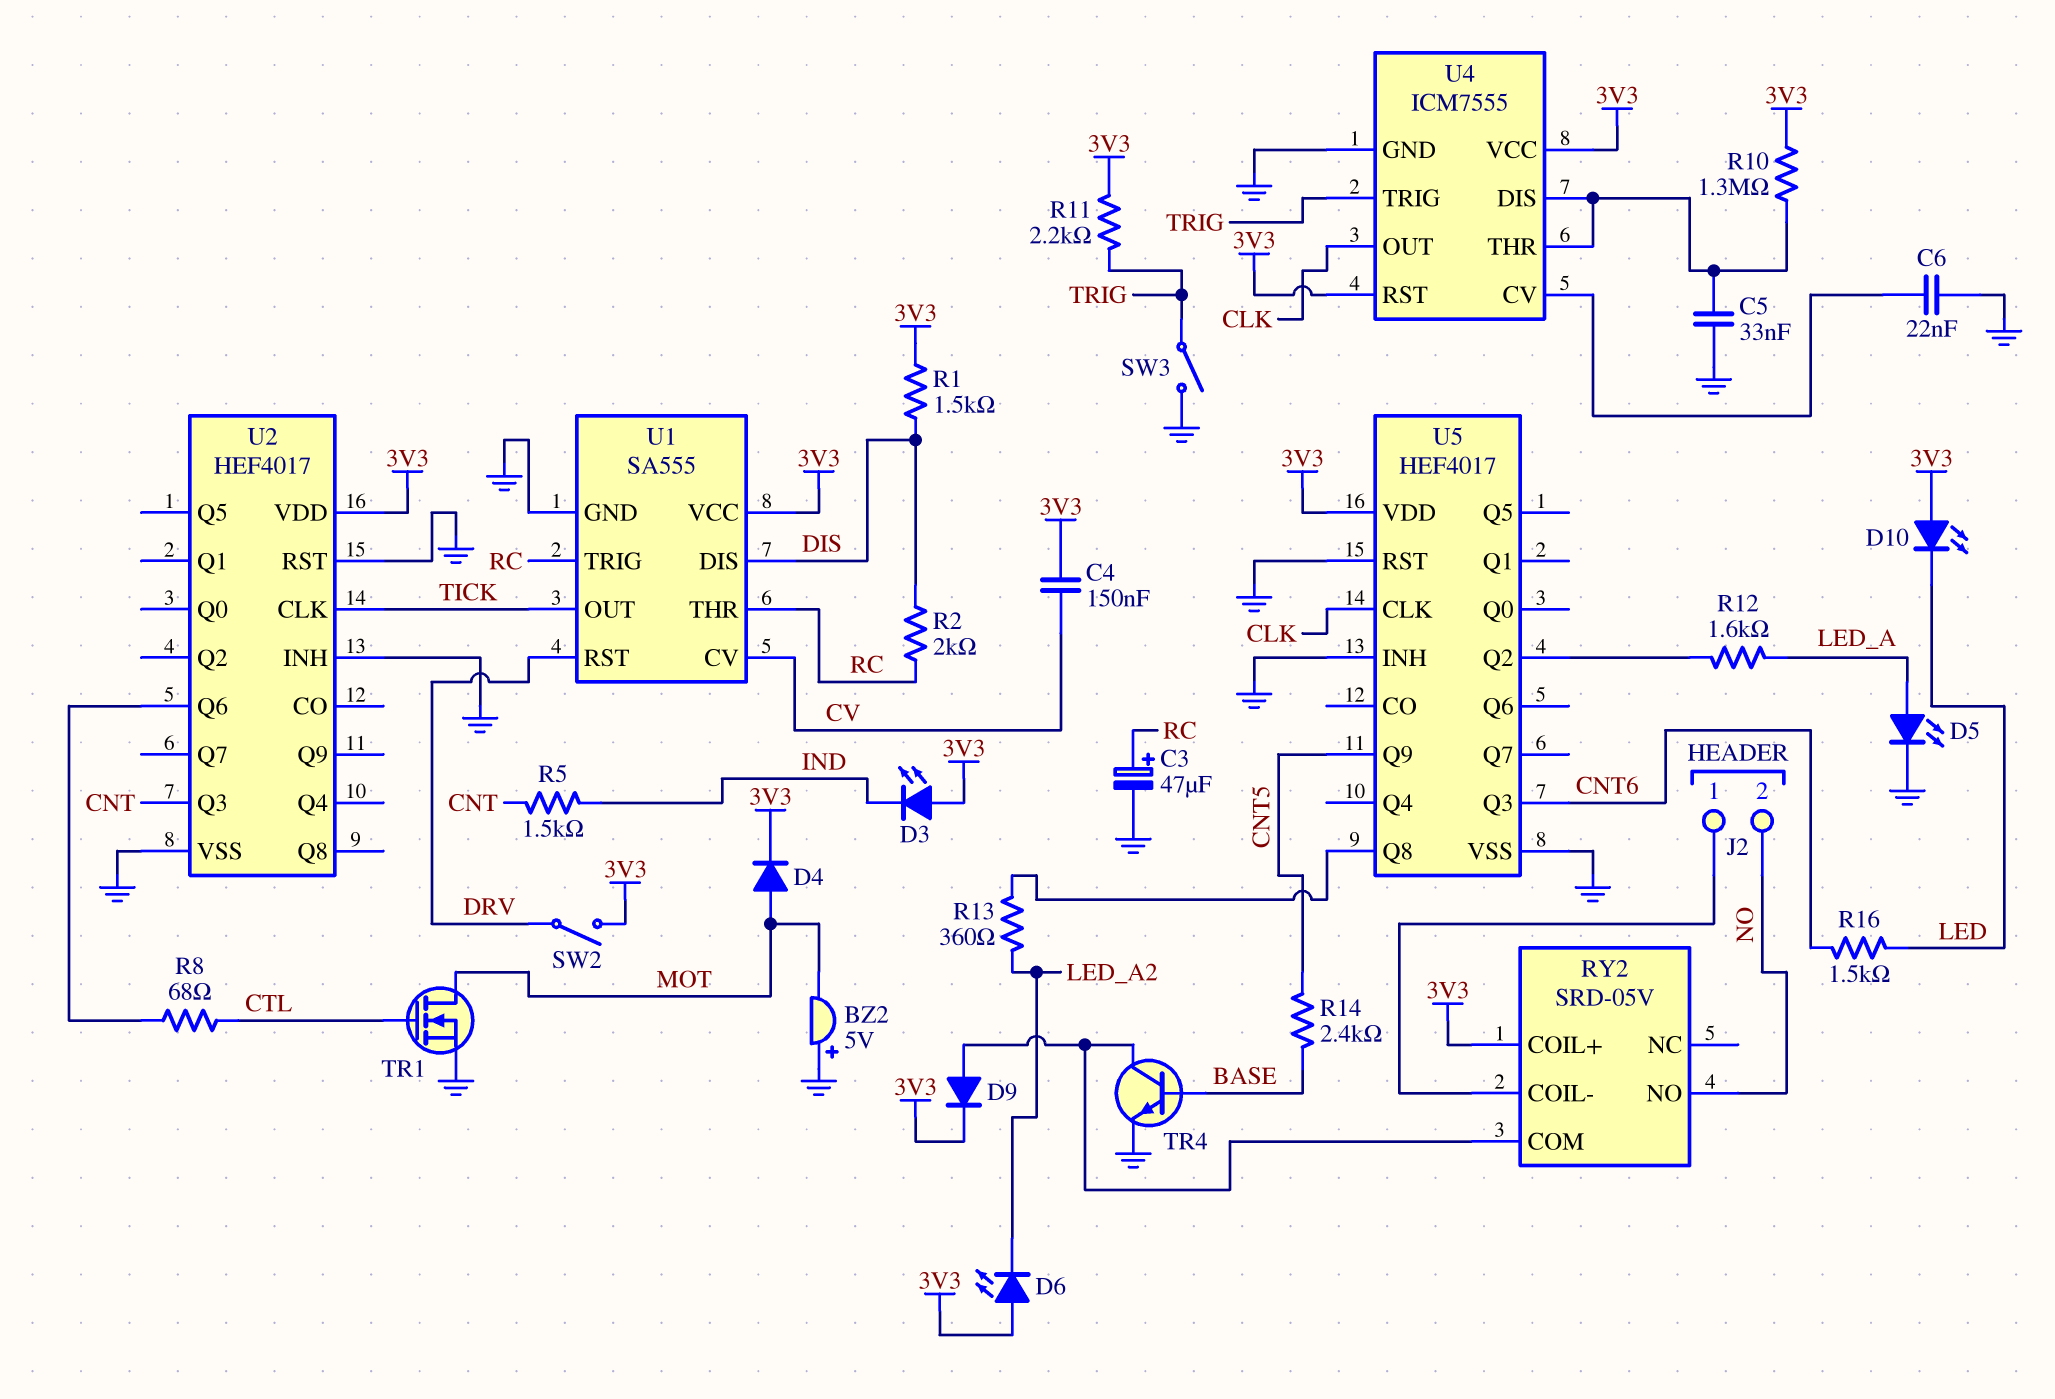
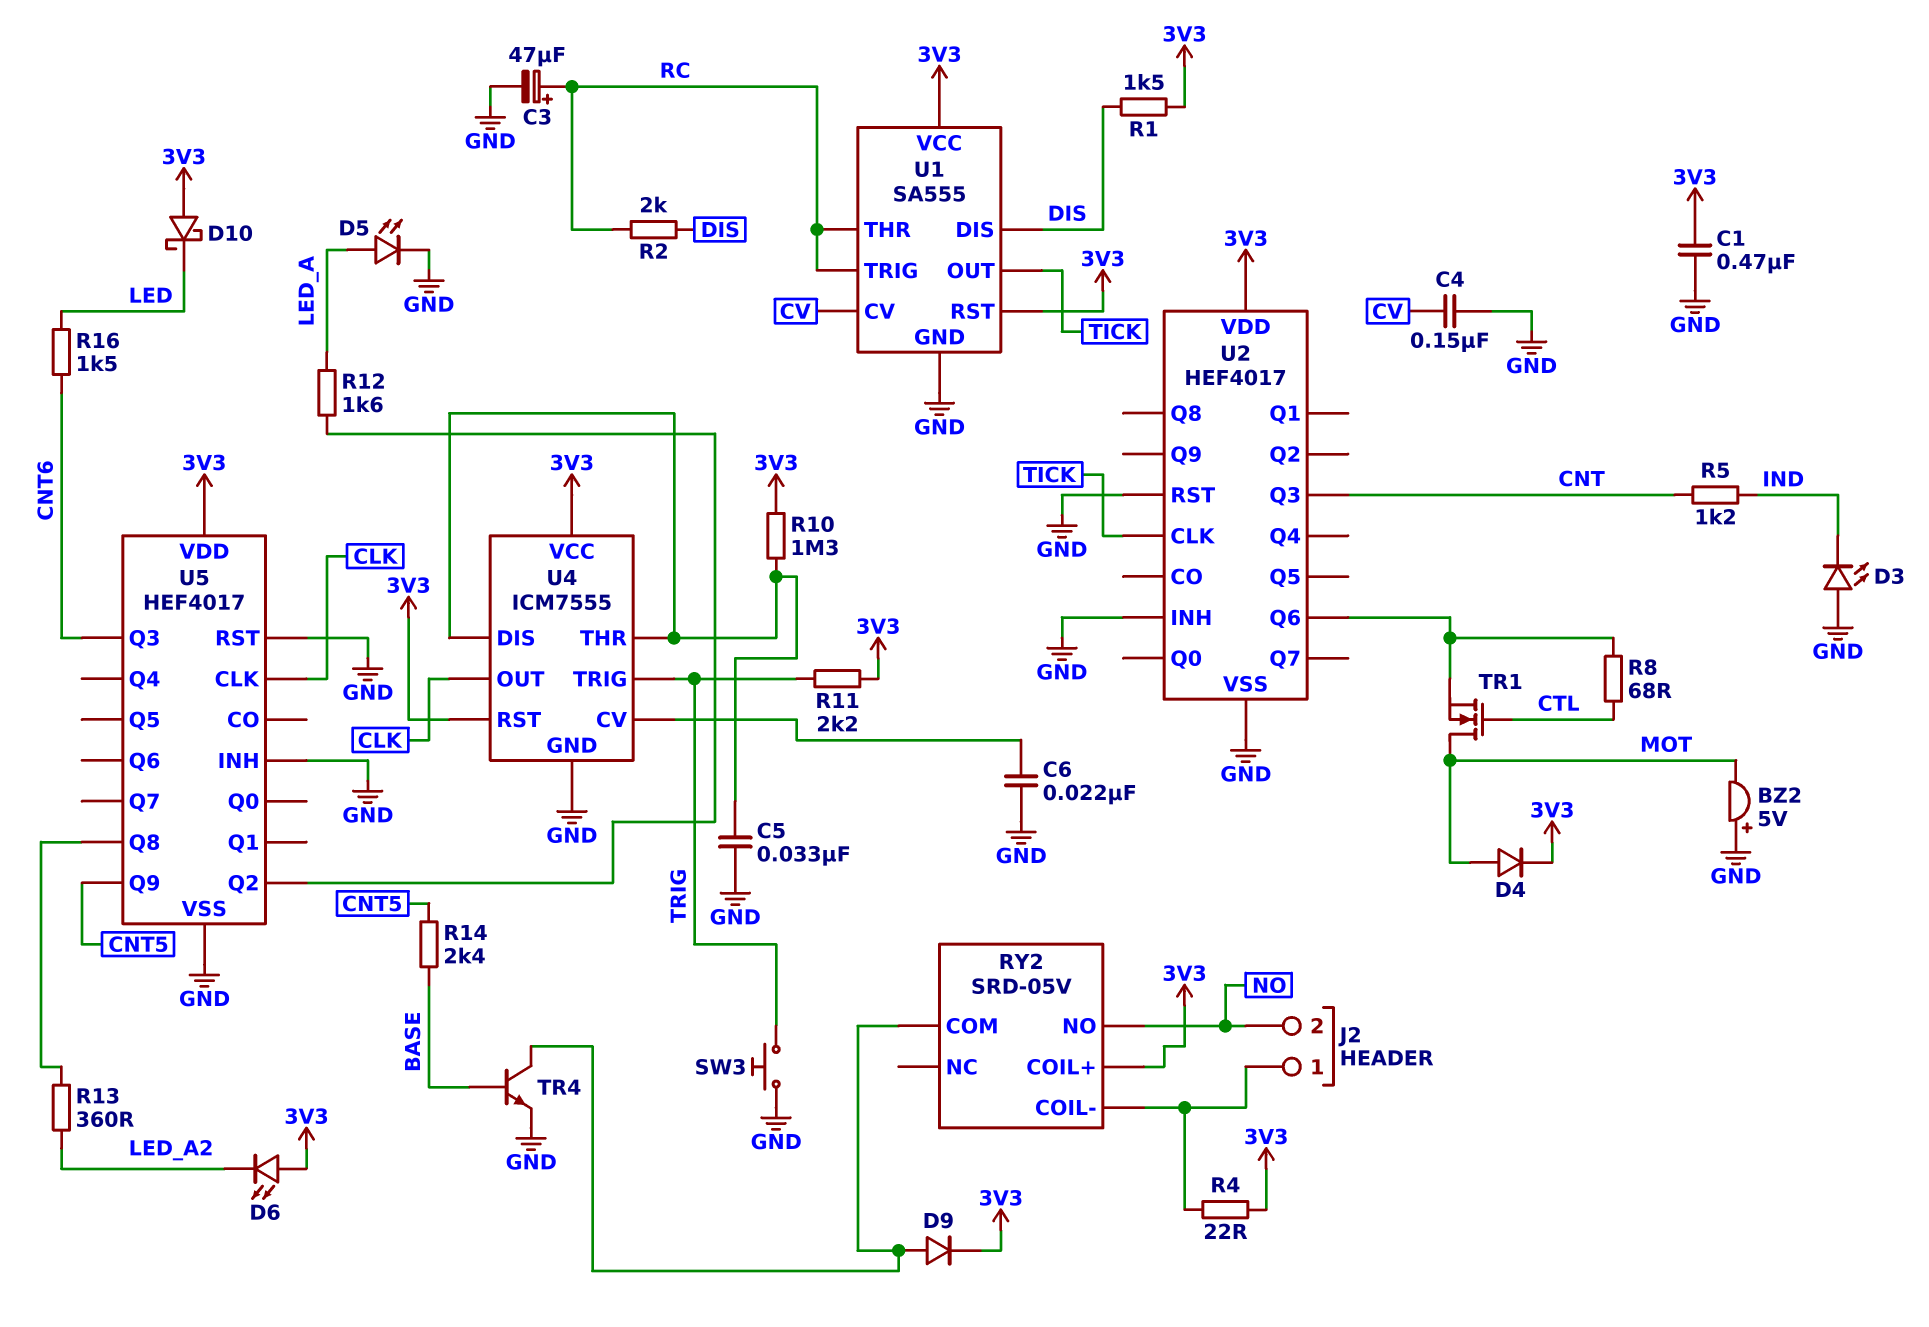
C1: none -> 470nF (3V3, GND)
C4: 150nF (3V3, CV) -> 150nF (CV, GND)
D3: LED (A 3V3, K IND) -> LED (A GND, K IND)
D10: LED (A 3V3, K LED) -> schottky (A 3V3, K LED)
R4: none -> 22 (3V3, J2/1)
R5: 1.5k (CNT, IND) -> 1.2k (CNT, IND)
SW2: switch (3V3, DRV) -> none
SW3: switch (GND, TRIG) -> button (GND, TRIG)
TR1: NMOS (G CTL, D MOT, S GND) -> NMOS (G CTL, D MOT, S U2/Q6)
U1 pin RST: DRV -> 3V3

